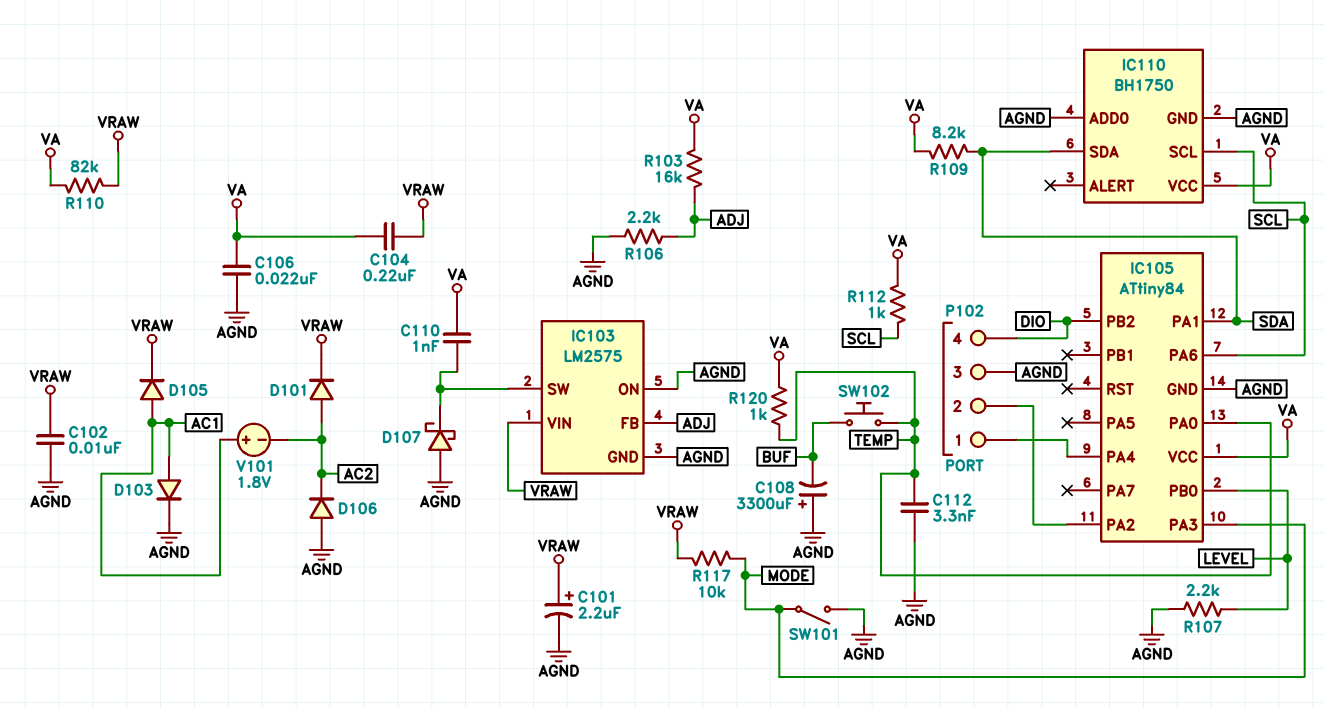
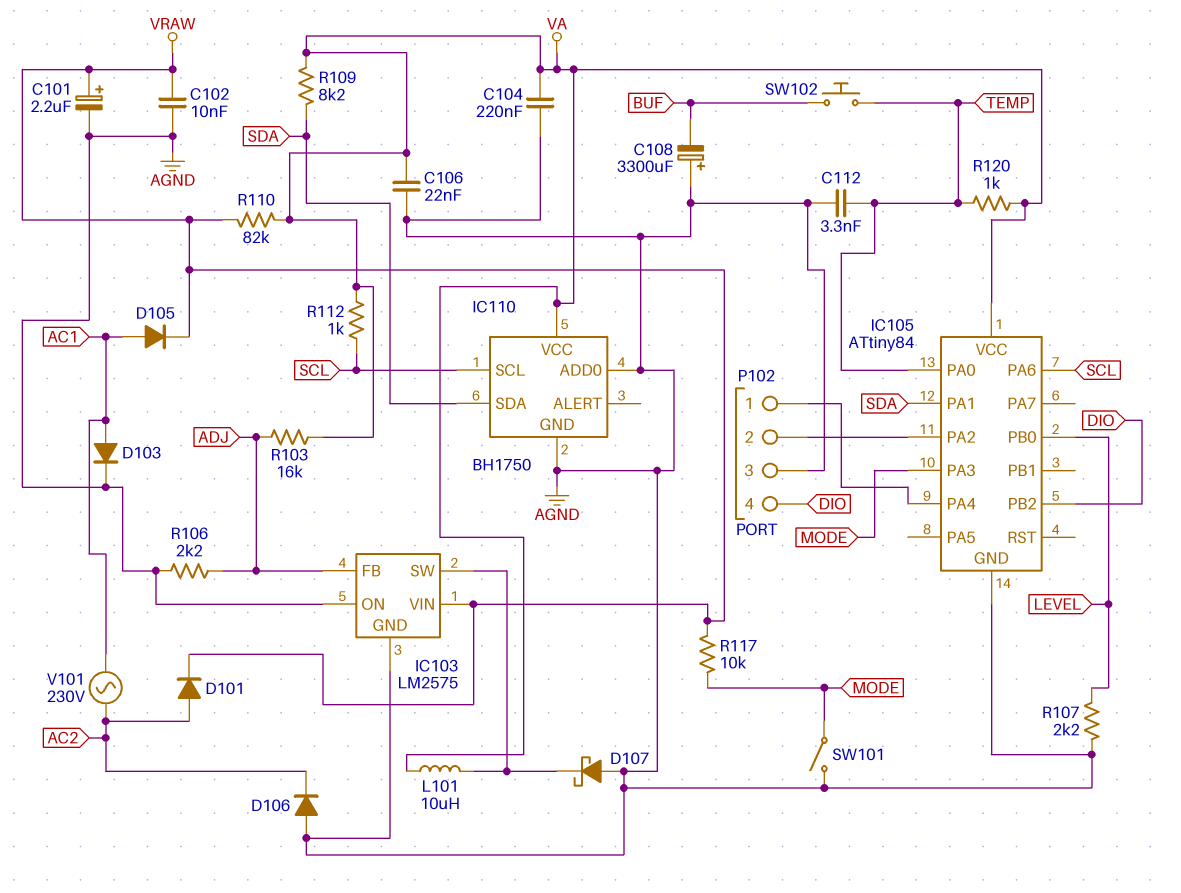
C104: 220nF (VA, VRAW) -> 220nF (AGND, VA)
C110: 1nF (IC103/SW, VA) -> none
L101: none -> 10uH (IC103/SW, VA)
V101: 1.8V (plus AC1, minus AC2) -> AC 230V (AC1, AC2)

